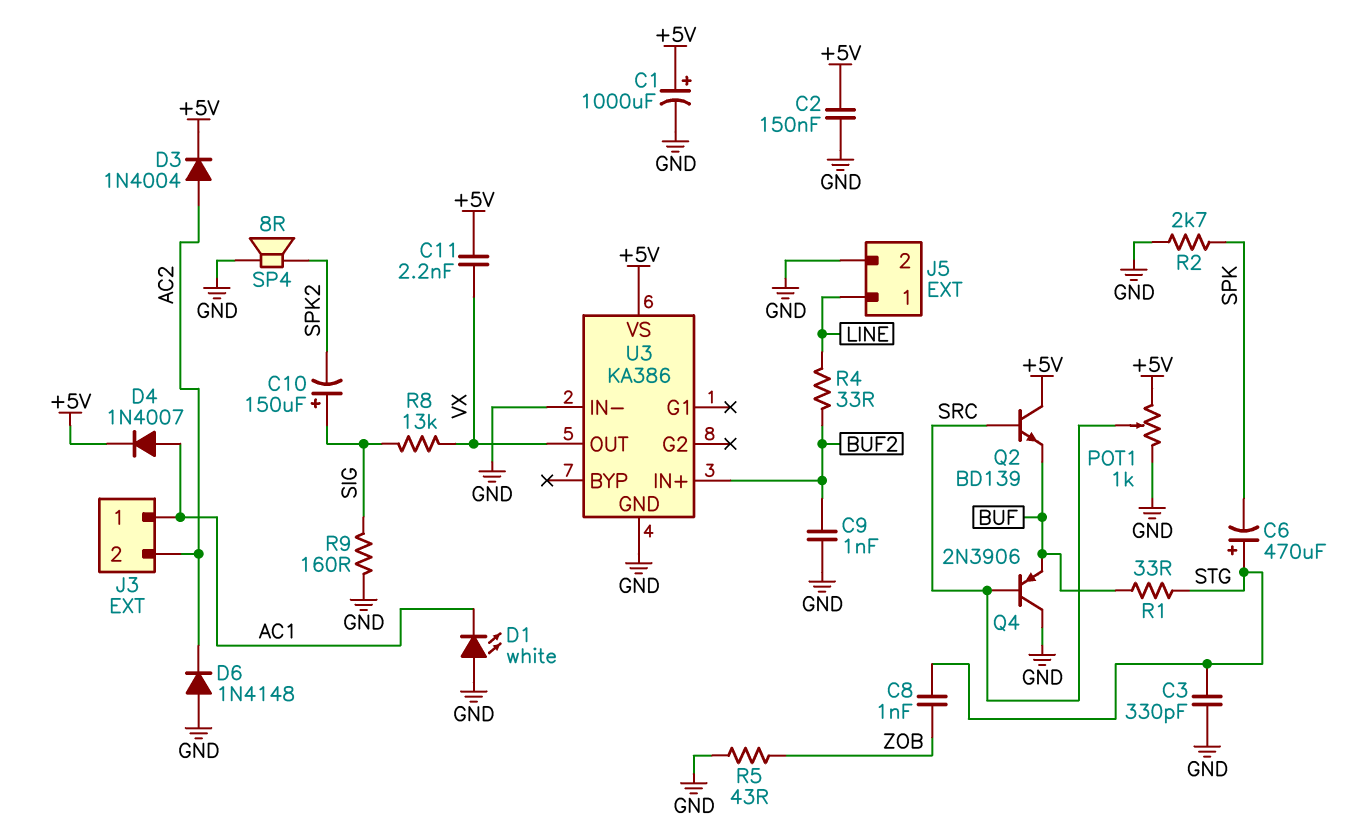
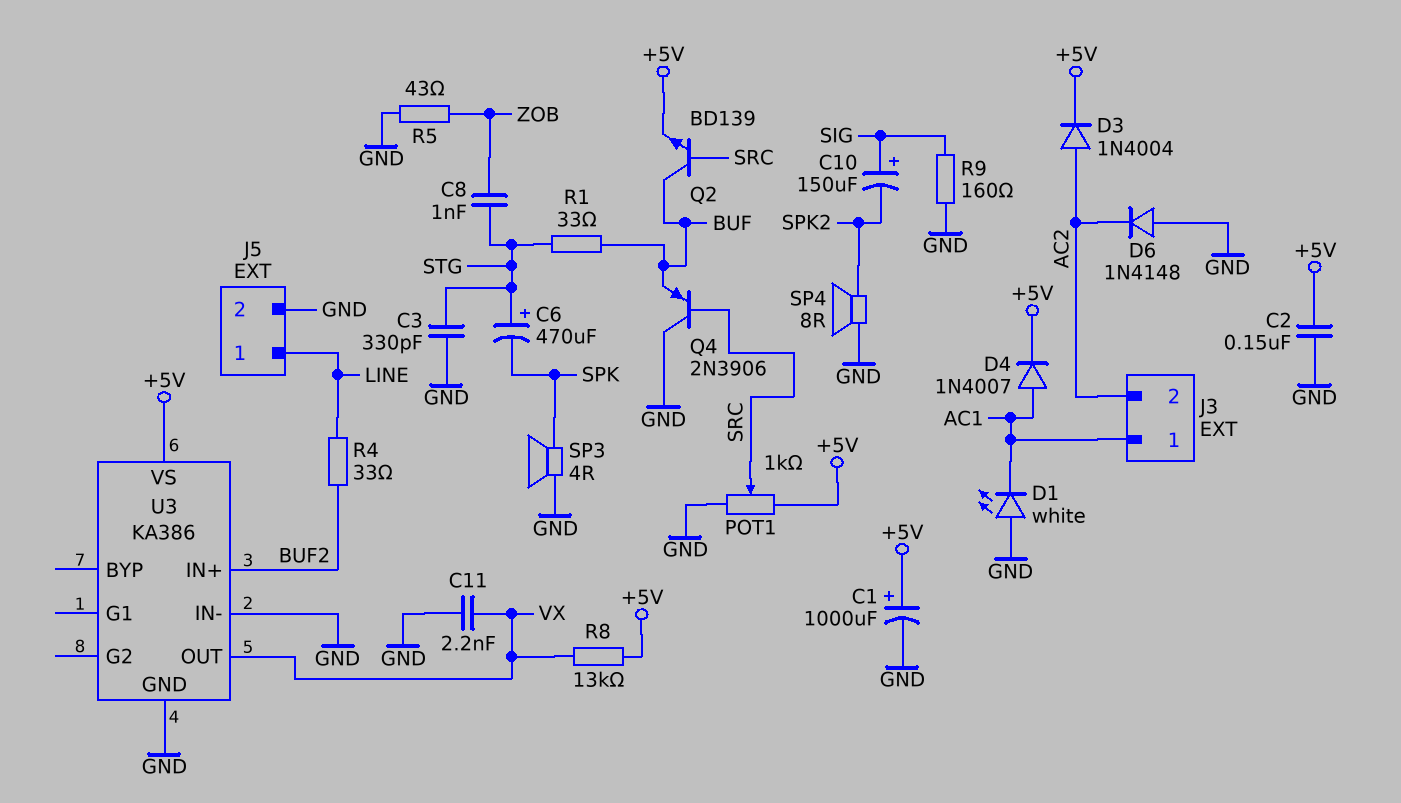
C9: 1nF (BUF2, GND) -> none
C11: 2.2nF (+5V, VX) -> 2.2nF (GND, VX)
Q2: NPN BD139 (B SRC, C +5V, E BUF) -> NPN BD139 (B SRC, C BUF, E +5V)
R2: 2.7k (GND, SPK) -> none
R8: 13k (SIG, VX) -> 13k (+5V, VX)
SP3: none -> speaker 4R (GND, SPK)

